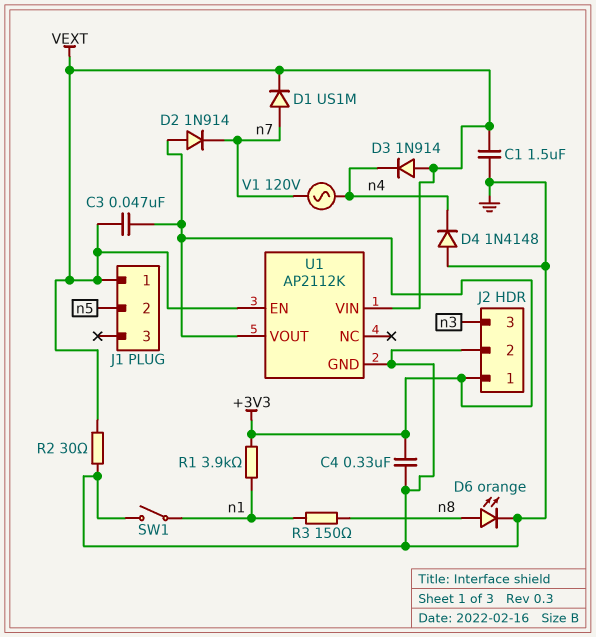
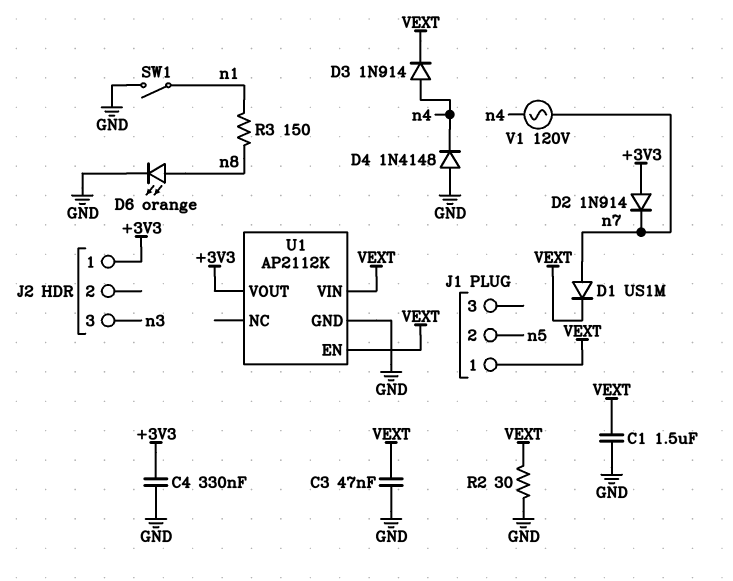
C3: 47nF (+3V3, VEXT) -> 47nF (GND, VEXT)
D3: diode 1N914 (A VEXT, K n4) -> diode 1N914 (A n4, K VEXT)
J2 pin 2: GND -> none
R1: 3.9k (+3V3, n1) -> none

